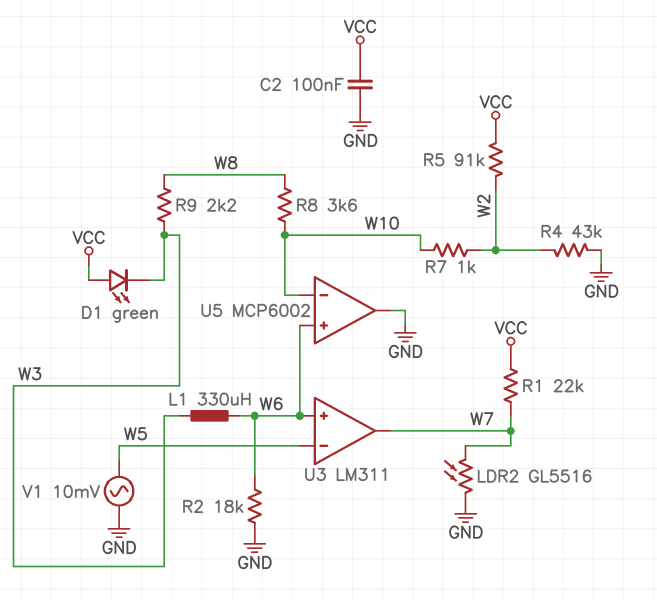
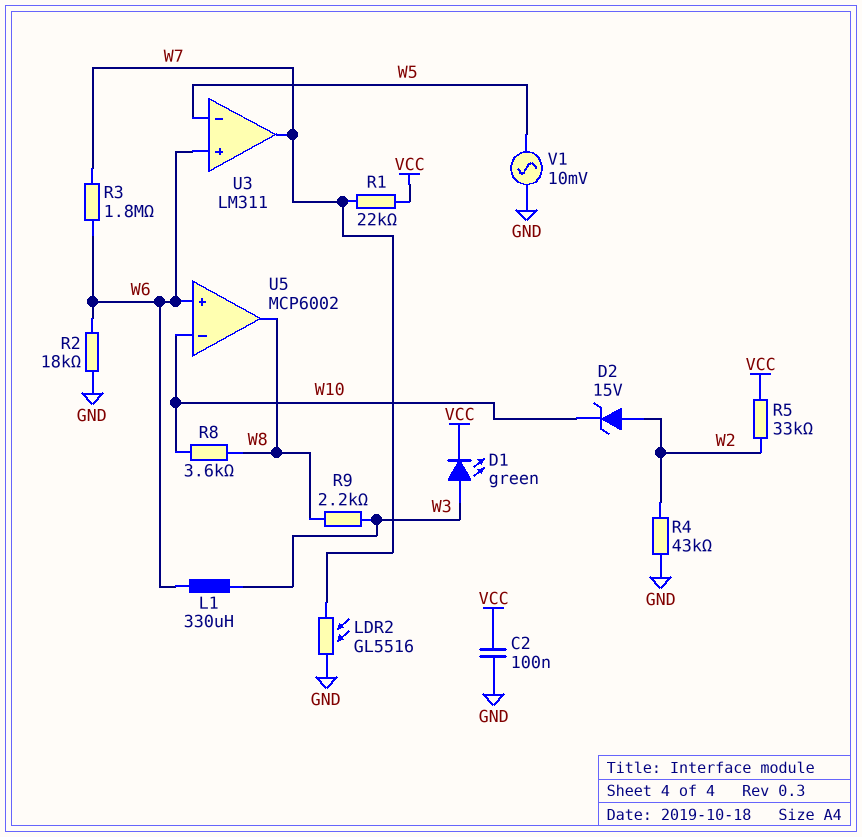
D1: LED green (A VCC, K W3) -> LED green (A W3, K VCC)
D2: none -> zener 15V (A W2, K W10)
R3: none -> 1.8M (W6, W7)
R5: 91k (VCC, W2) -> 33k (VCC, W2)
R7: 1k (W2, W10) -> none
U5 pin out: GND -> W8

